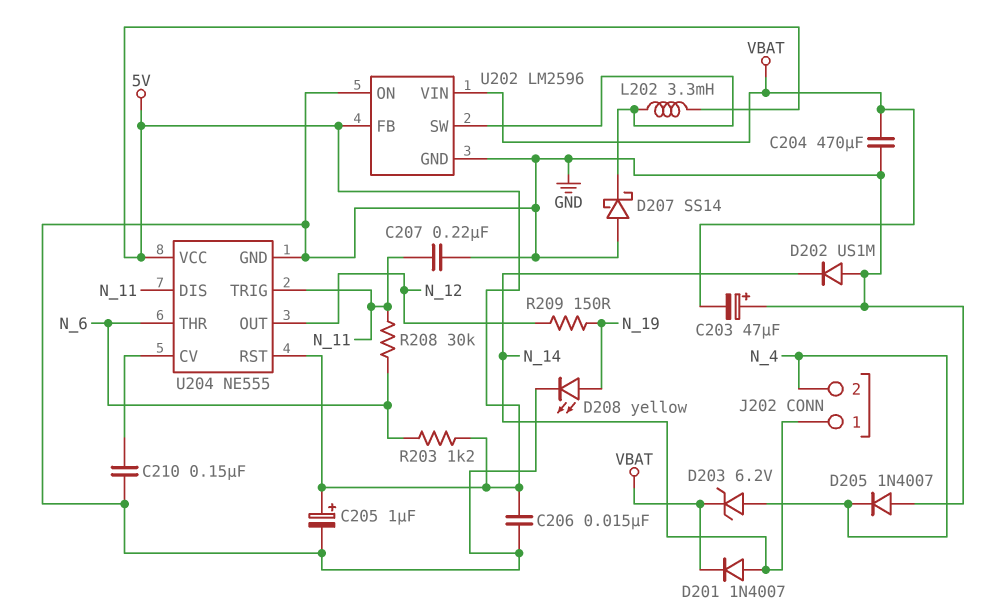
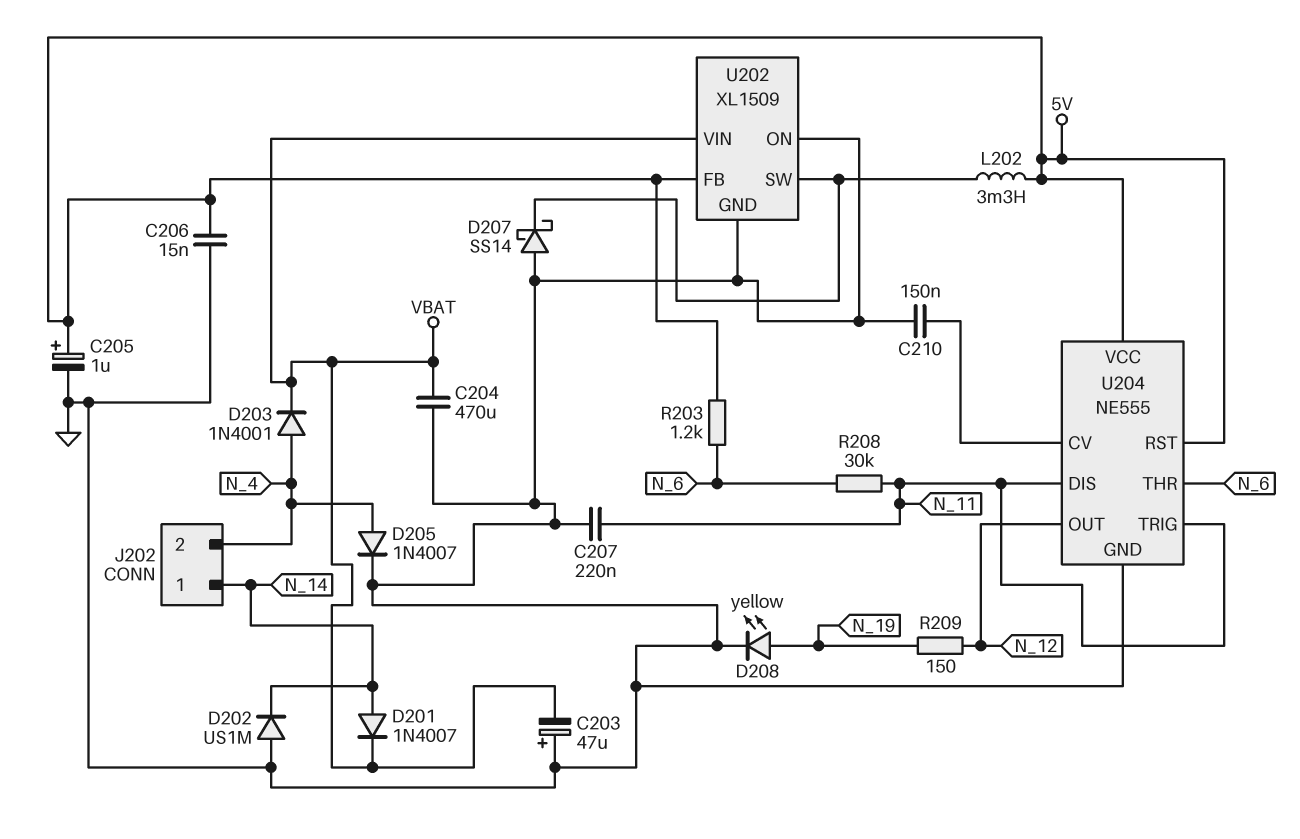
D203: zener 6.2V (A N_4, K VBAT) -> diode 1N4001 (A N_4, K VBAT)
D205: diode 1N4007 (A GND, K N_4) -> diode 1N4007 (A N_4, K GND)
U202: LM2596 -> XL1509

